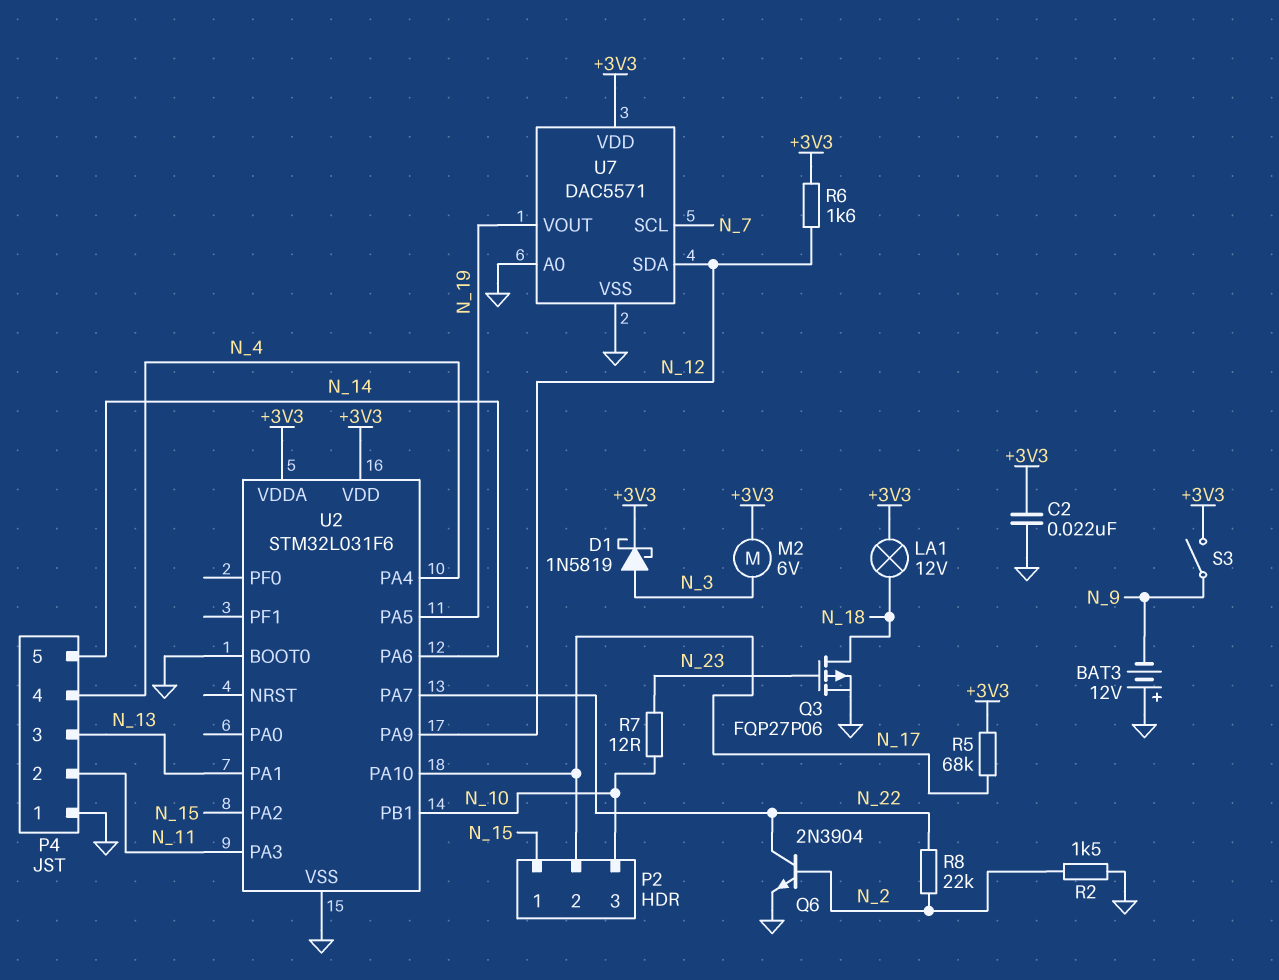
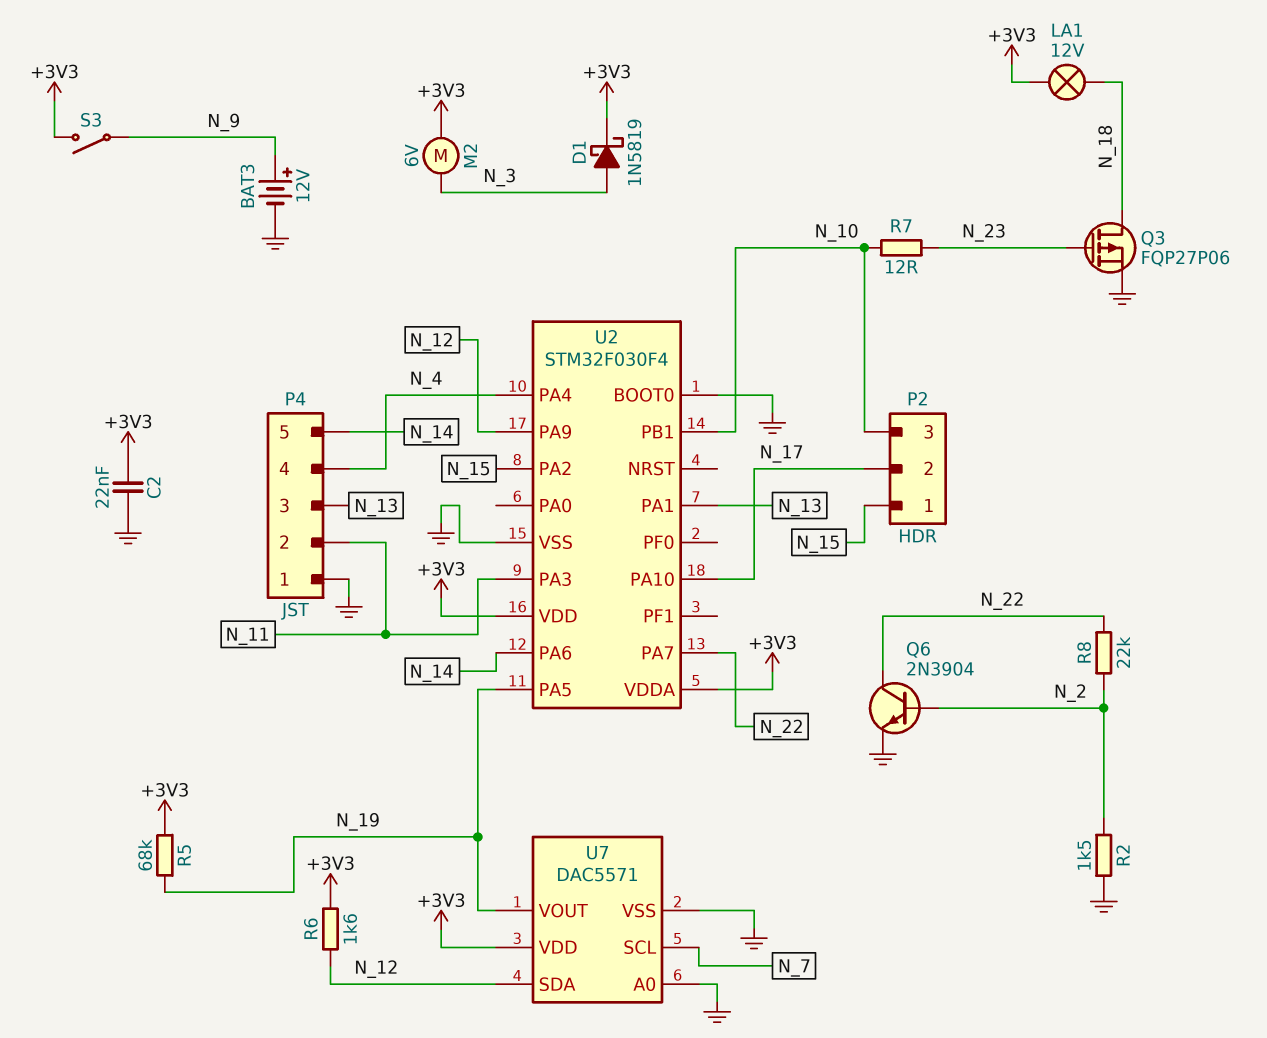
BAT3: 12V (plus GND, minus N_9) -> 12V (plus N_9, minus GND)
R5: 68k (+3V3, N_17) -> 68k (+3V3, N_19)
U2: STM32L031F6 -> STM32F030F4

